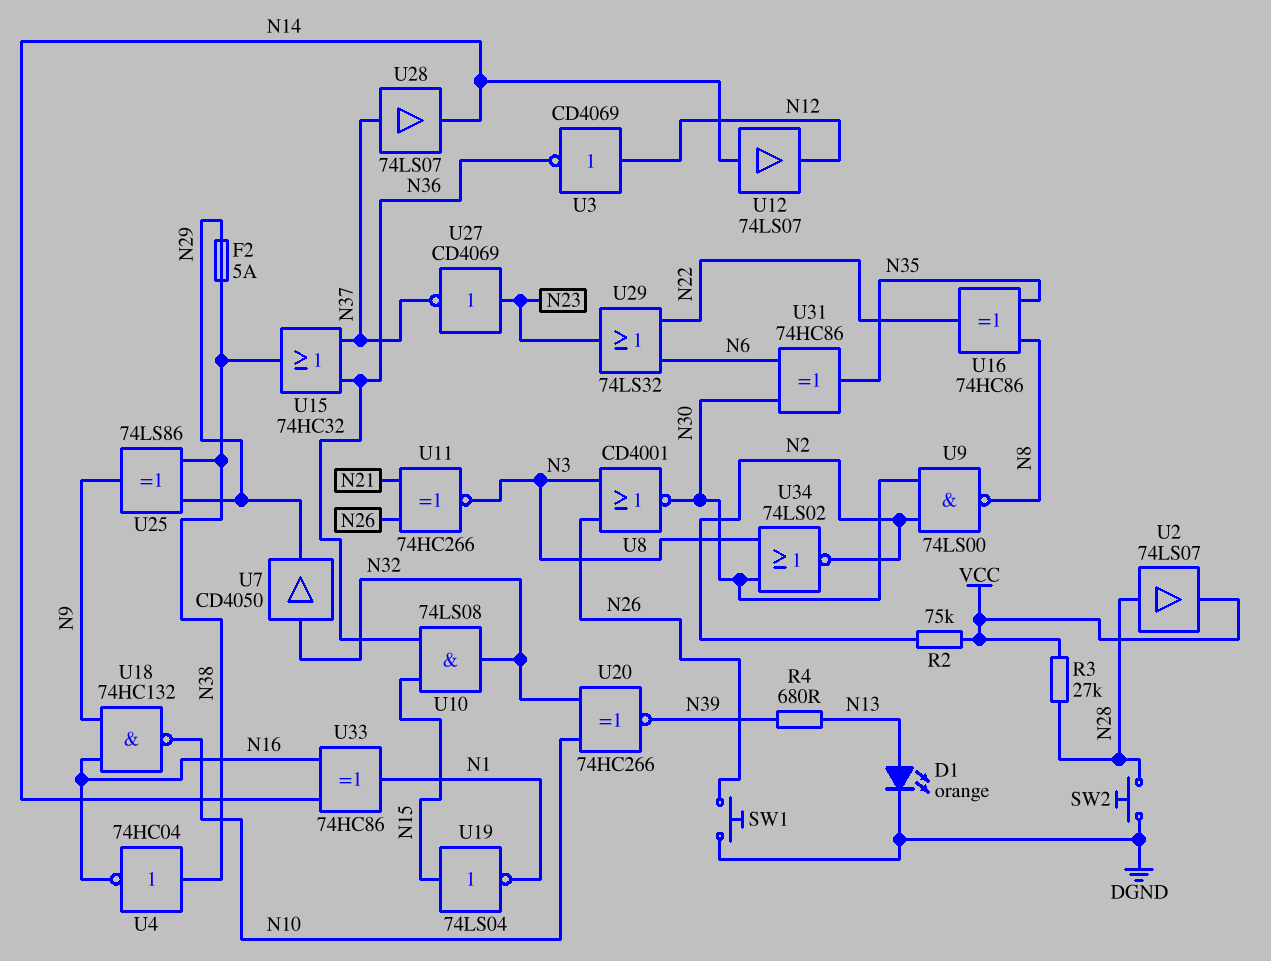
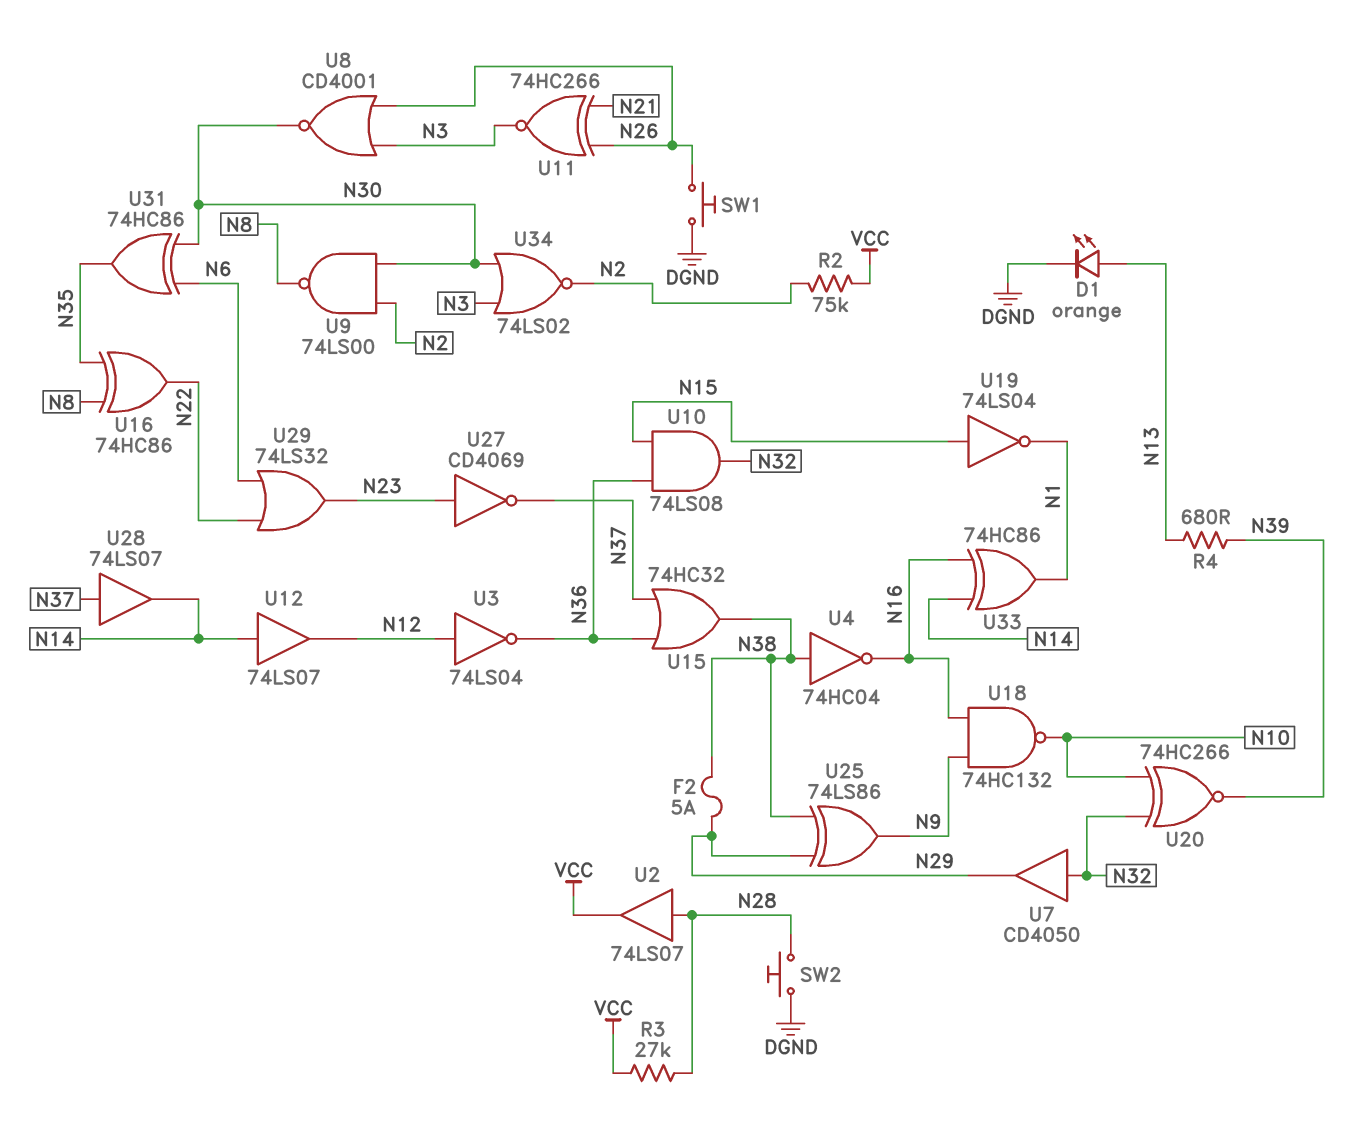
U3: NOT CD4069 (in N12, out N36) -> NOT 74LS04 (in N12, out N36)

